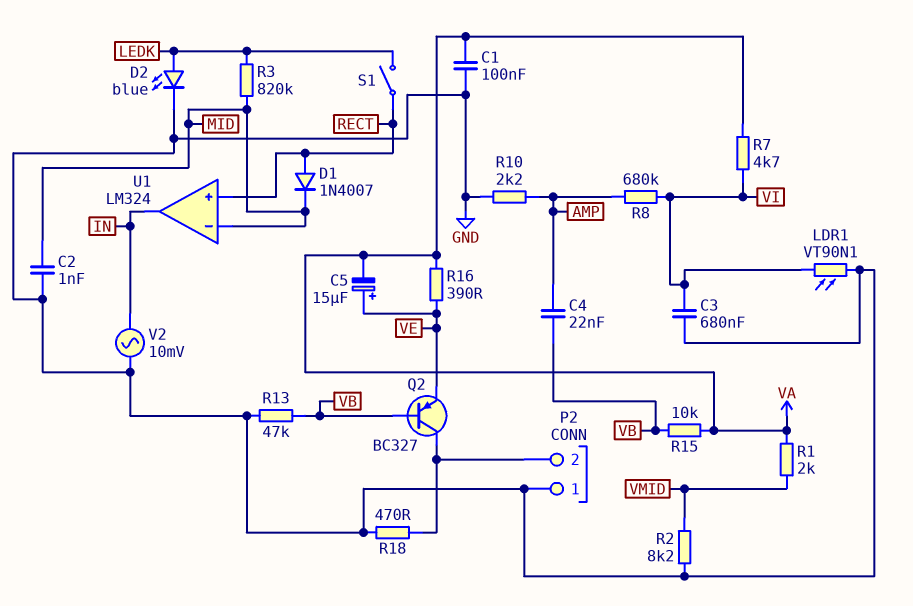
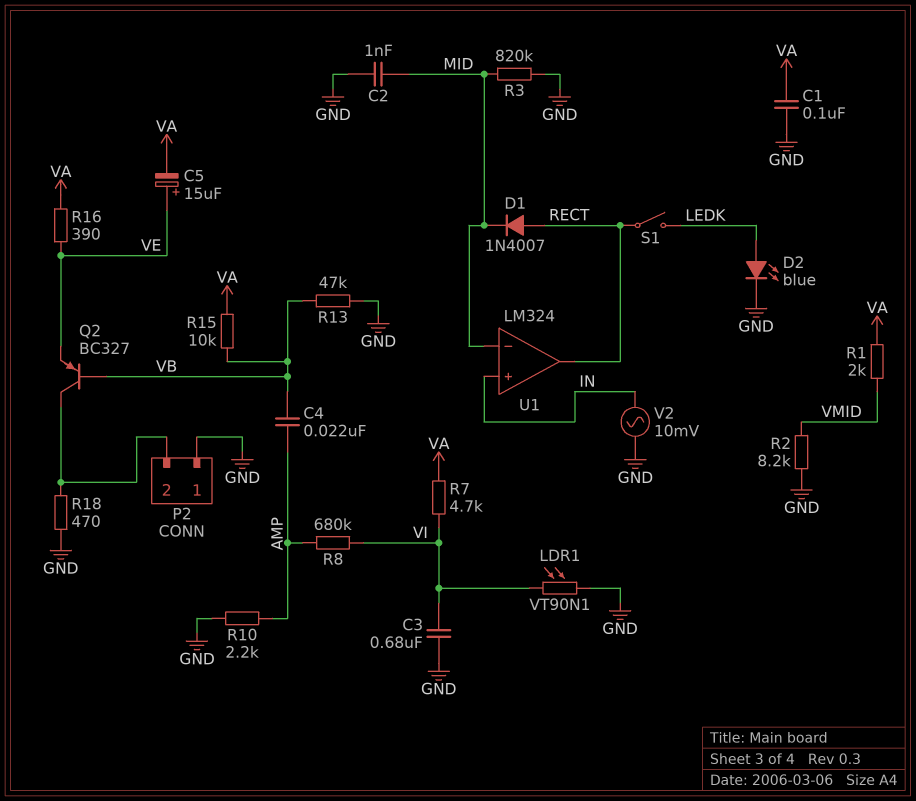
R3: 820k (LEDK, MID) -> 820k (GND, MID)
U1 pin in+: RECT -> IN
U1 pin out: IN -> RECT

